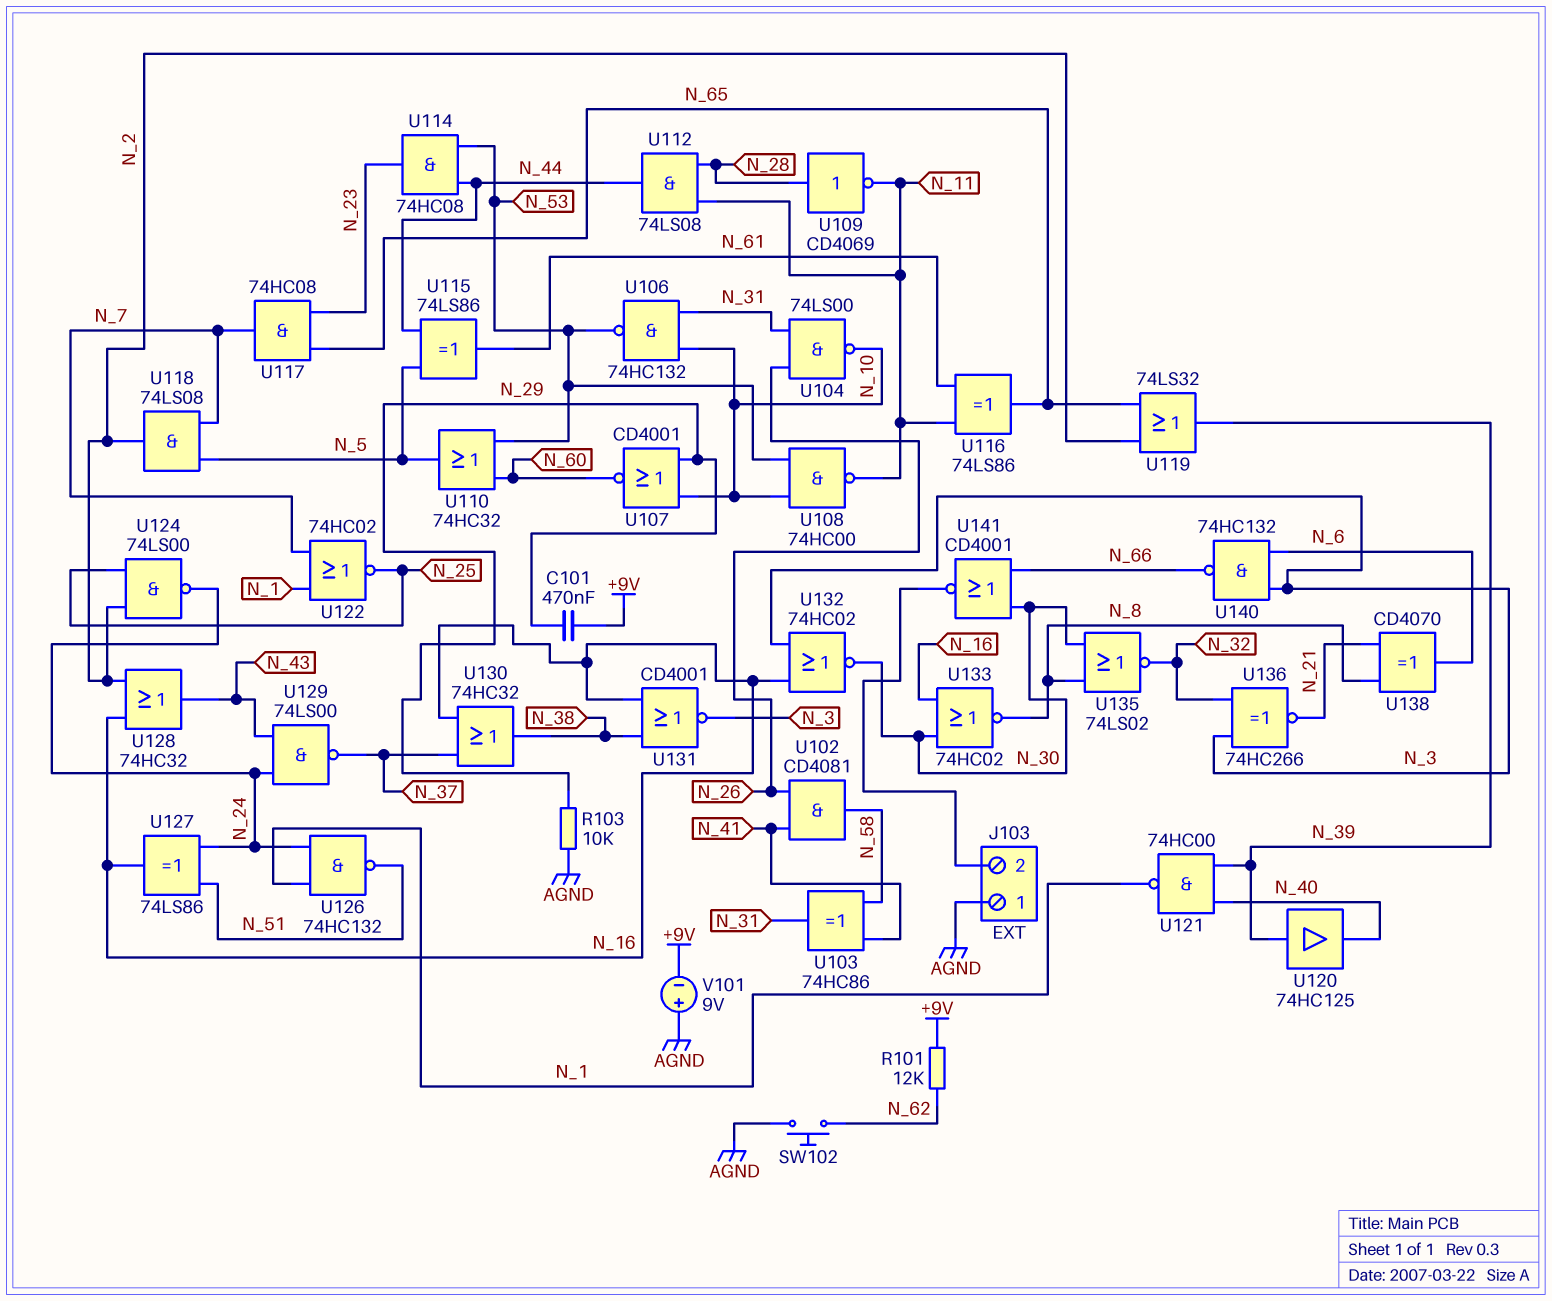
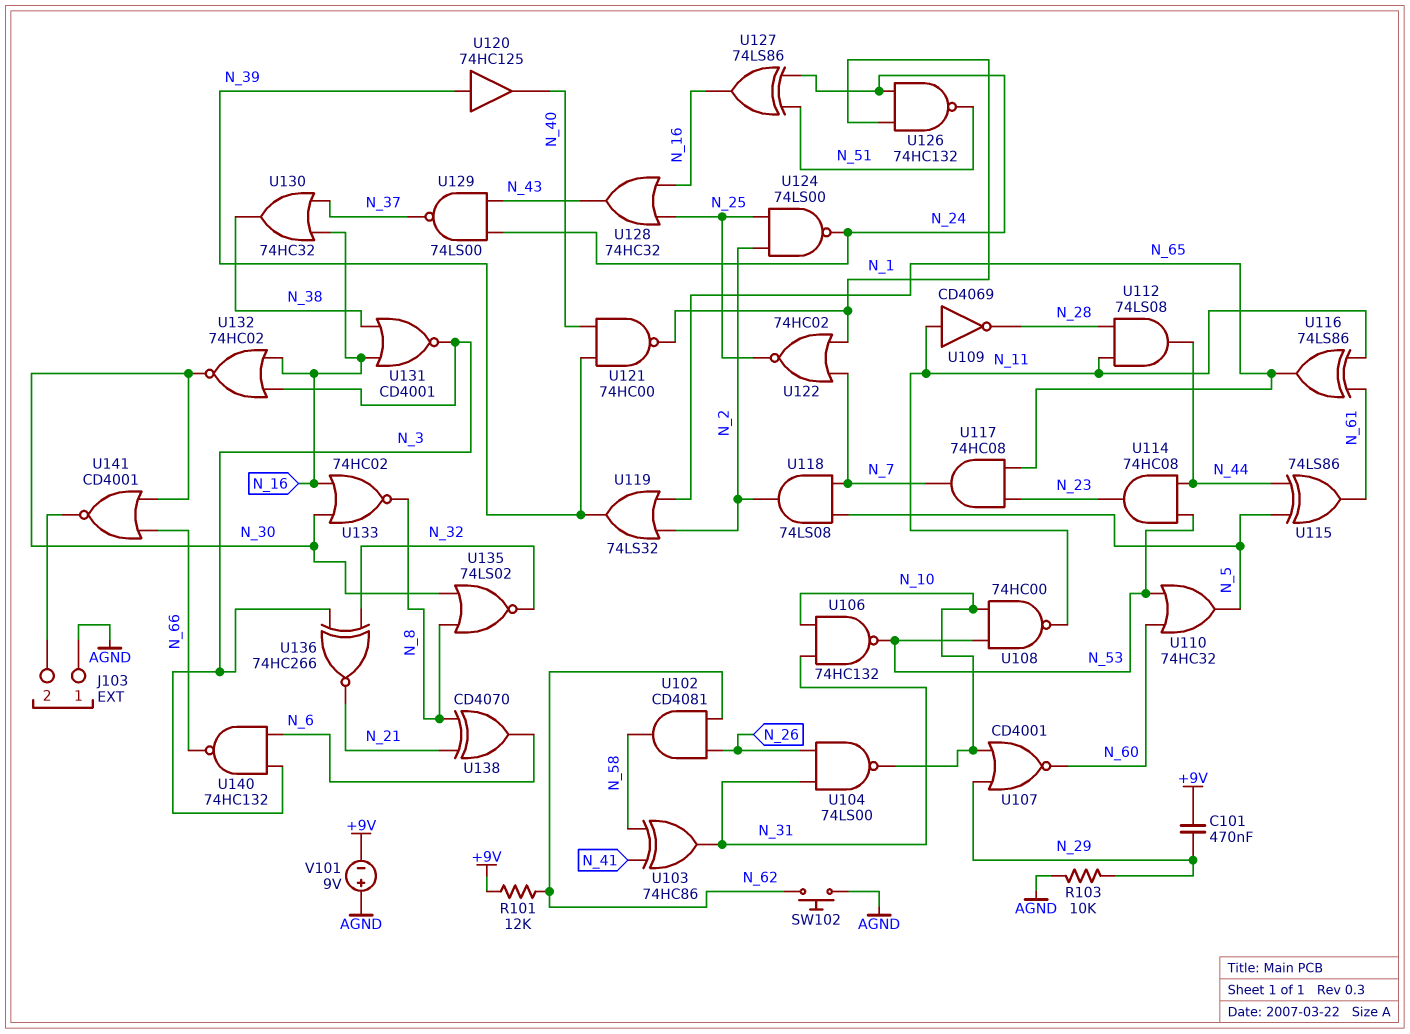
U102: AND CD4081 (in N_26, in N_41, out N_58) -> AND CD4081 (in N_26, in N_62, out N_58)
U109: NOT CD4069 (in N_28, out N_11) -> NOT CD4069 (in N_11, out N_28)
U128: OR 74HC32 (in N_2, in N_16, out N_43) -> OR 74HC32 (in N_16, in N_25, out N_43)

